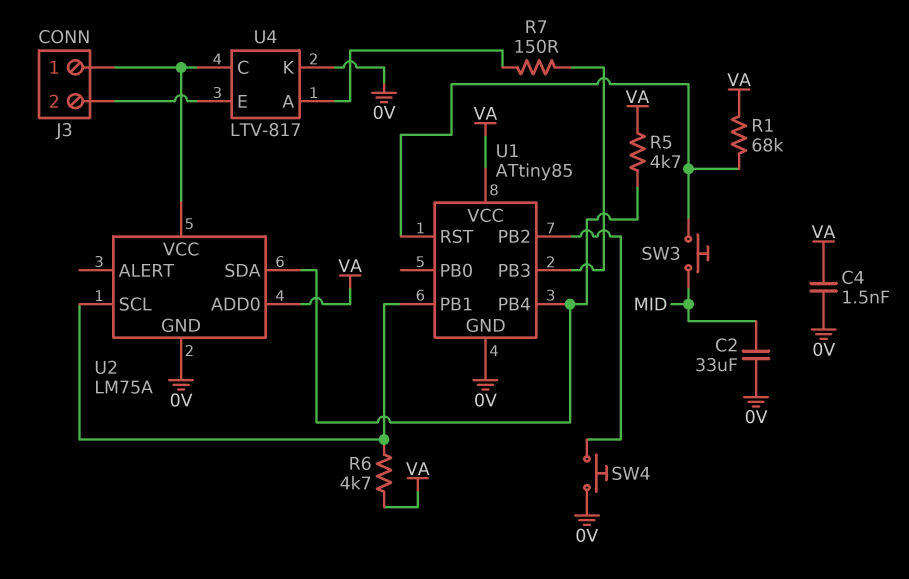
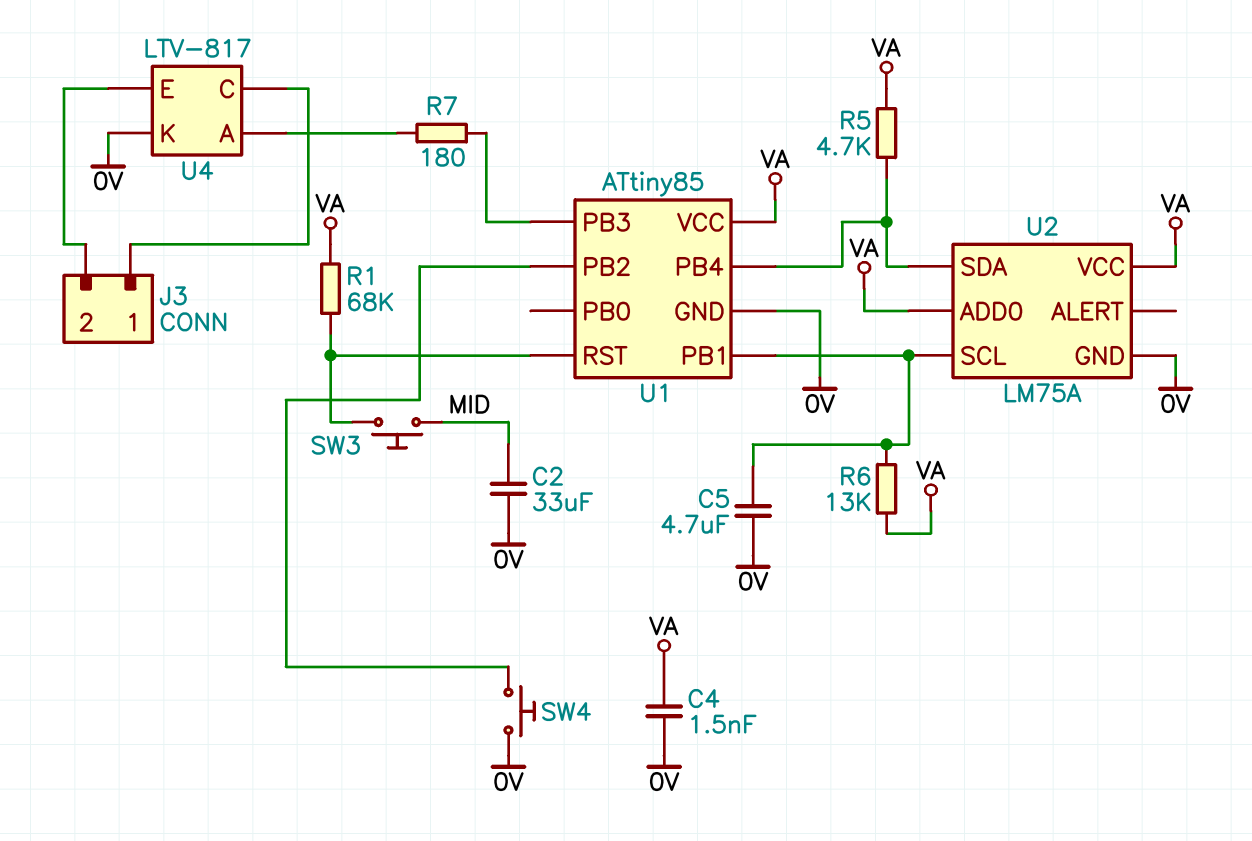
C5: none -> 4.7uF (0V, U1/PB1)
R6: 4.7k (U1/PB1, VA) -> 13k (U1/PB1, VA)
R7: 150 (U1/PB3, U4/A) -> 180 (U1/PB3, U4/A)
U2 pin VCC: J3/1 -> VA

